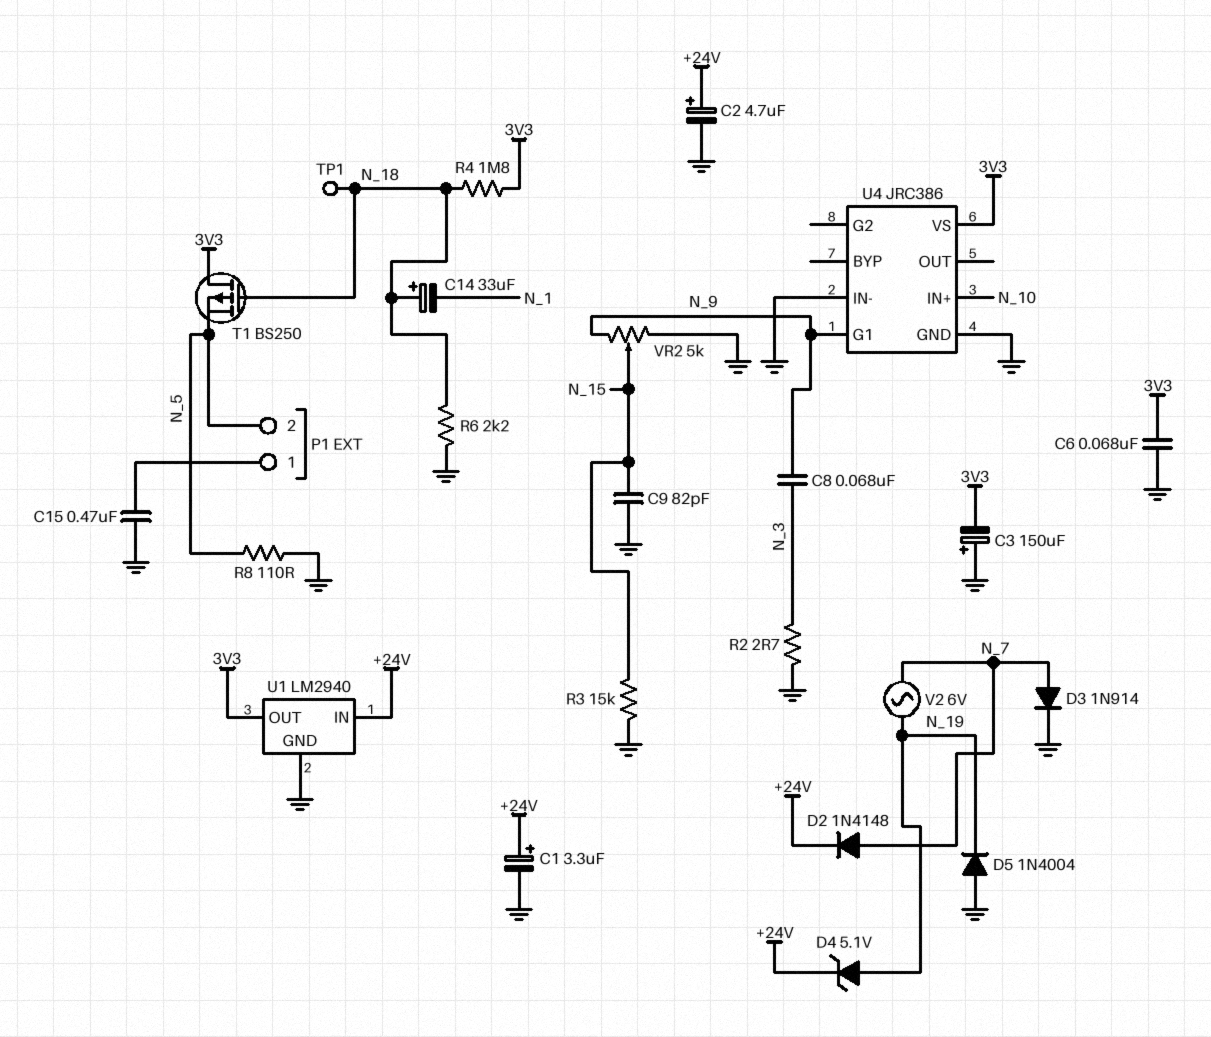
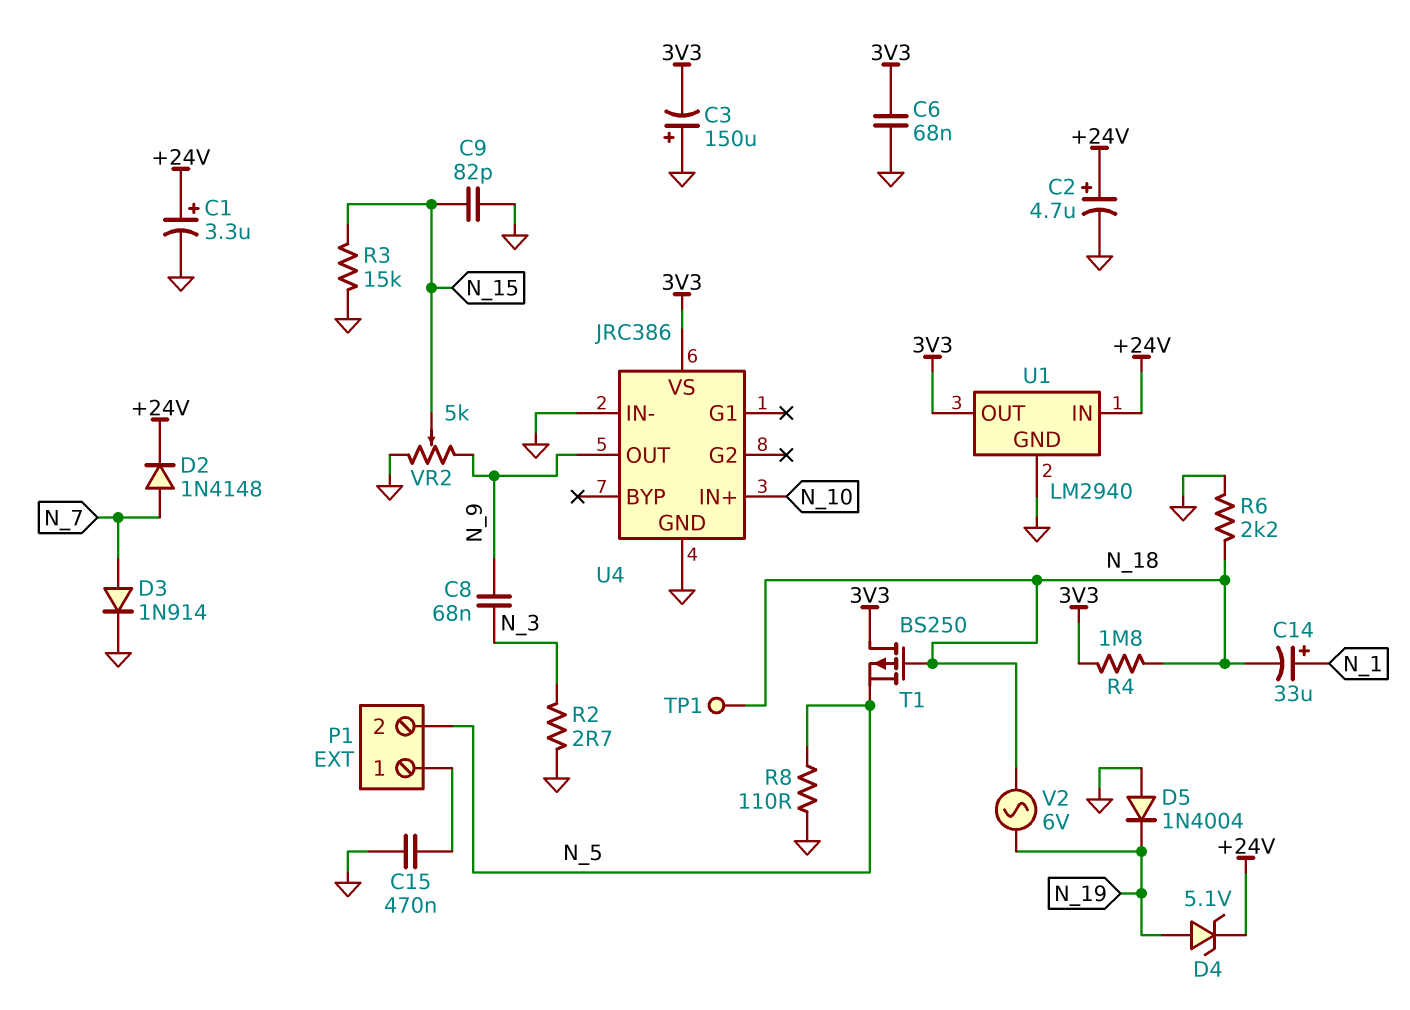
C14: 33uF (plus N_18, minus N_1) -> 33uF (plus N_1, minus N_18)
U4 pin G1: N_9 -> none
U4 pin OUT: none -> N_9
V2: AC 6V (N_7, N_19) -> AC 6V (N_18, N_19)

